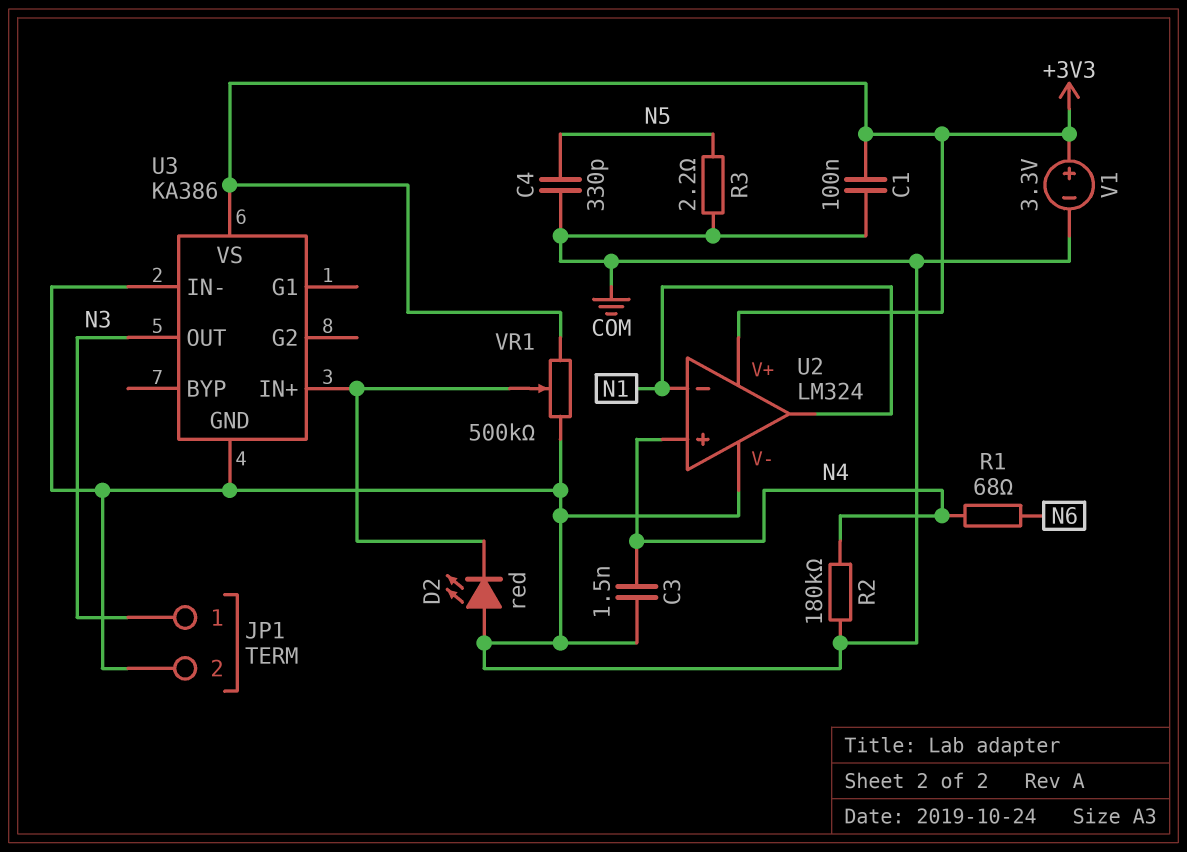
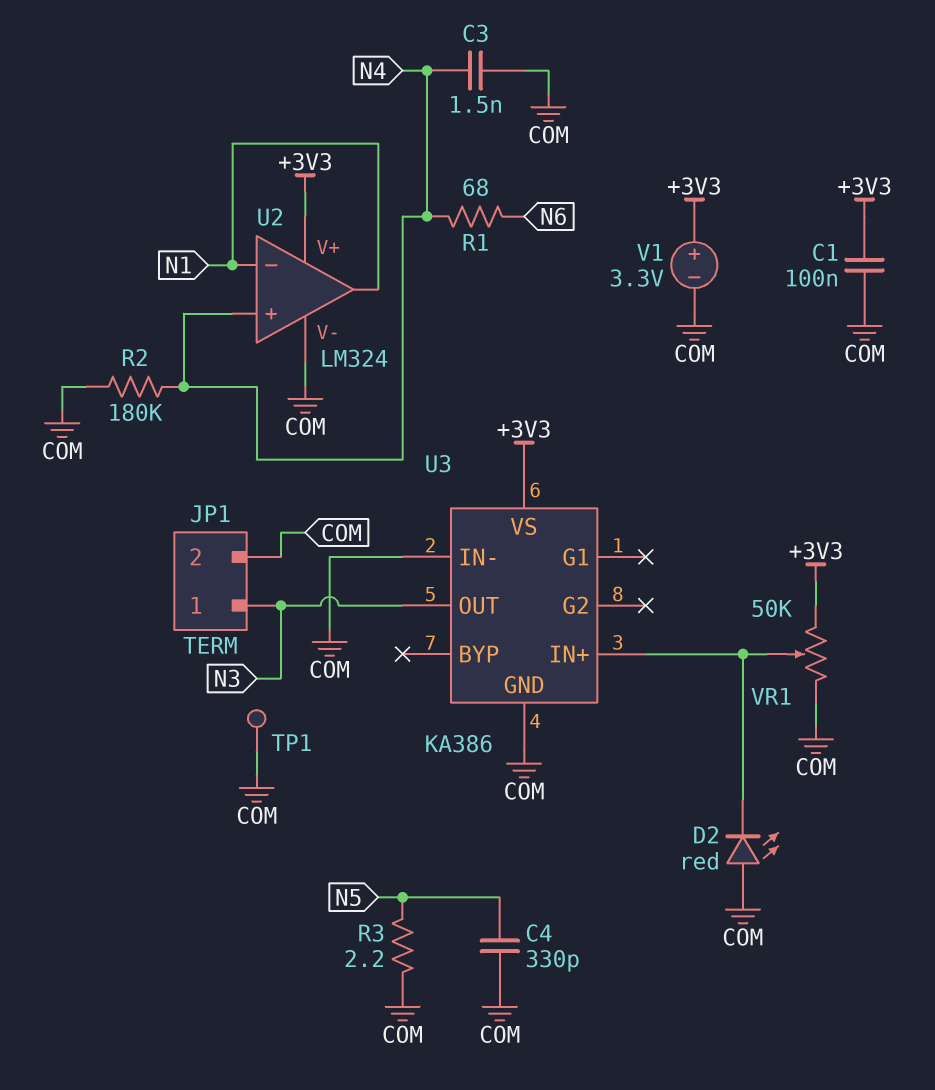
TP1: none -> test point (COM)
VR1: 500k (+3V3, COM, wiper U3/IN+) -> 50k (+3V3, COM, wiper U3/IN+)

